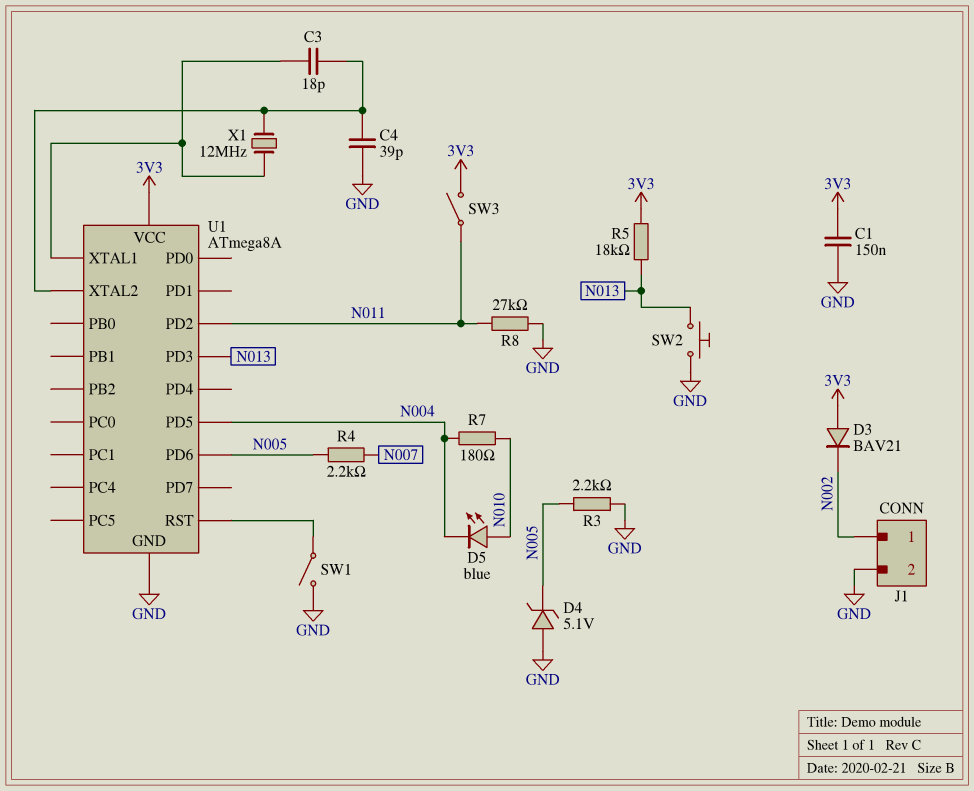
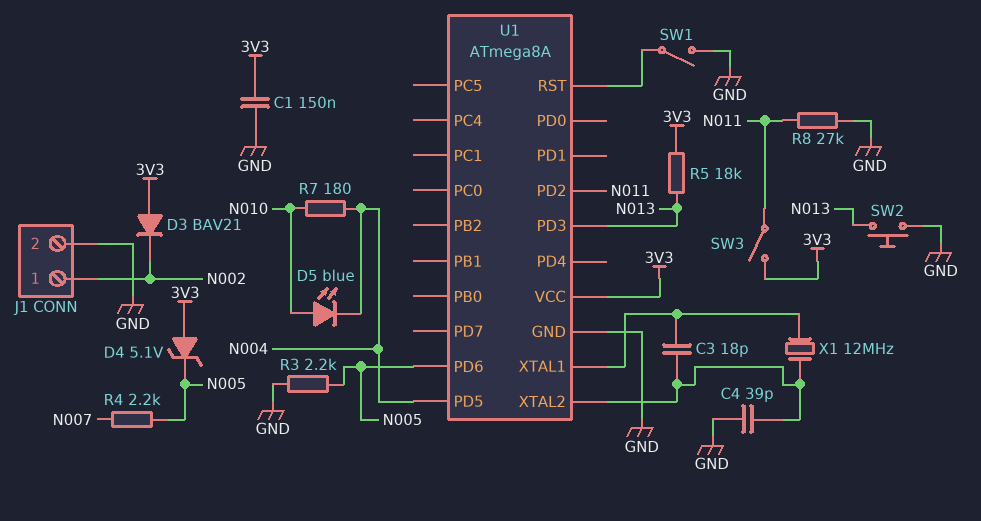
D4: zener 5.1V (A GND, K N005) -> zener 5.1V (A 3V3, K N005)

